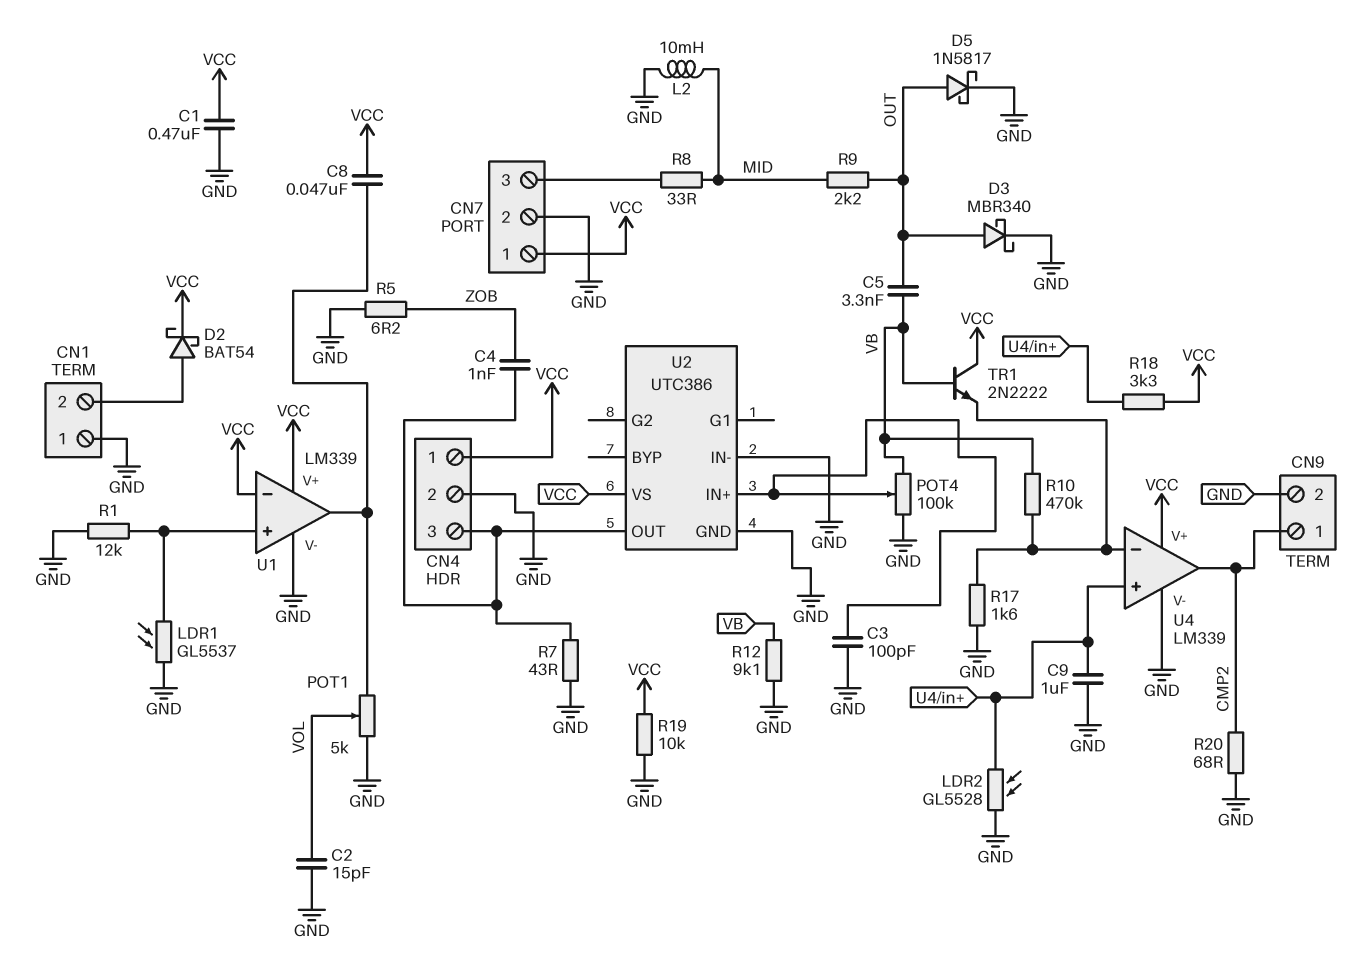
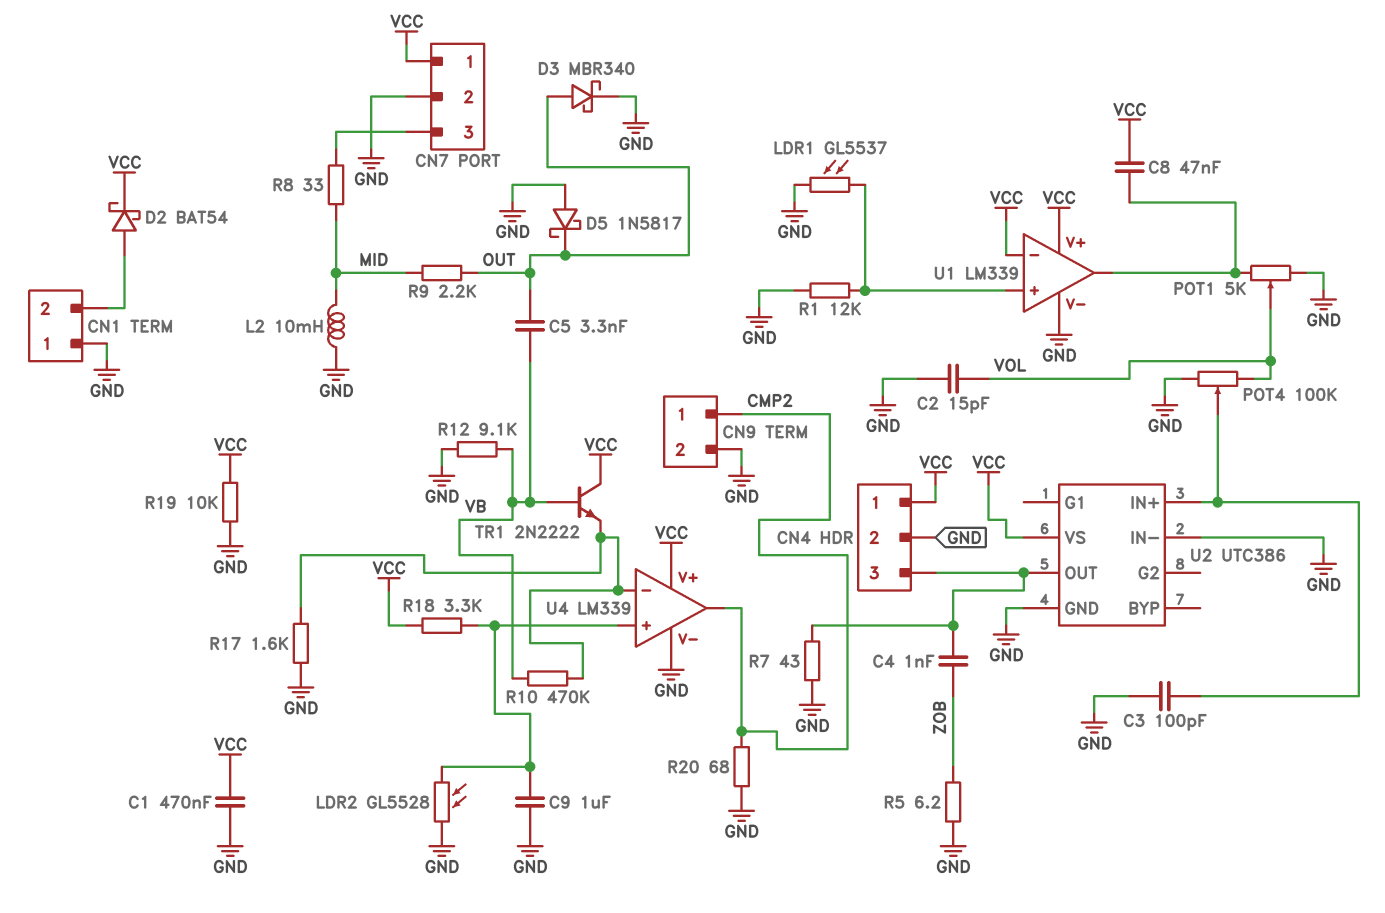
D5: schottky 1N5817 (A OUT, K GND) -> schottky 1N5817 (A GND, K OUT)
POT4: 100k (GND, VB, wiper U2/IN+) -> 100k (GND, VOL, wiper U2/IN+)

